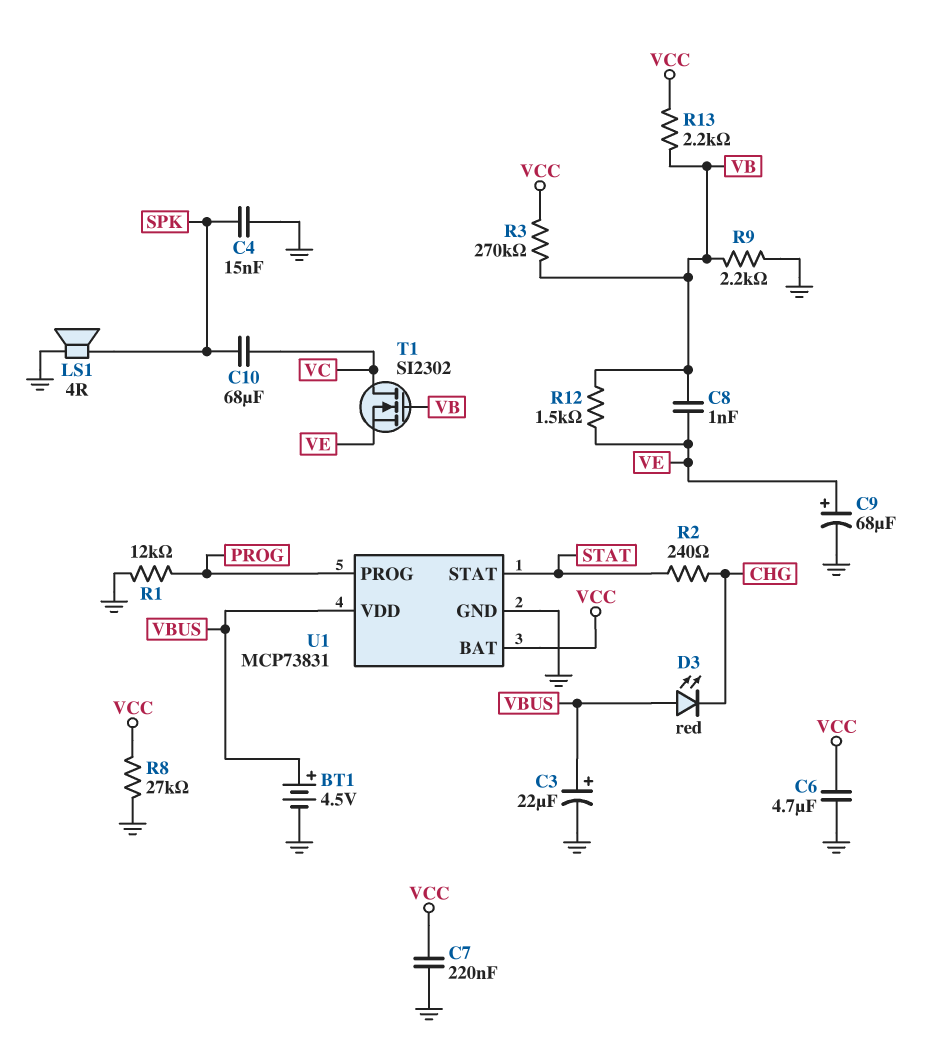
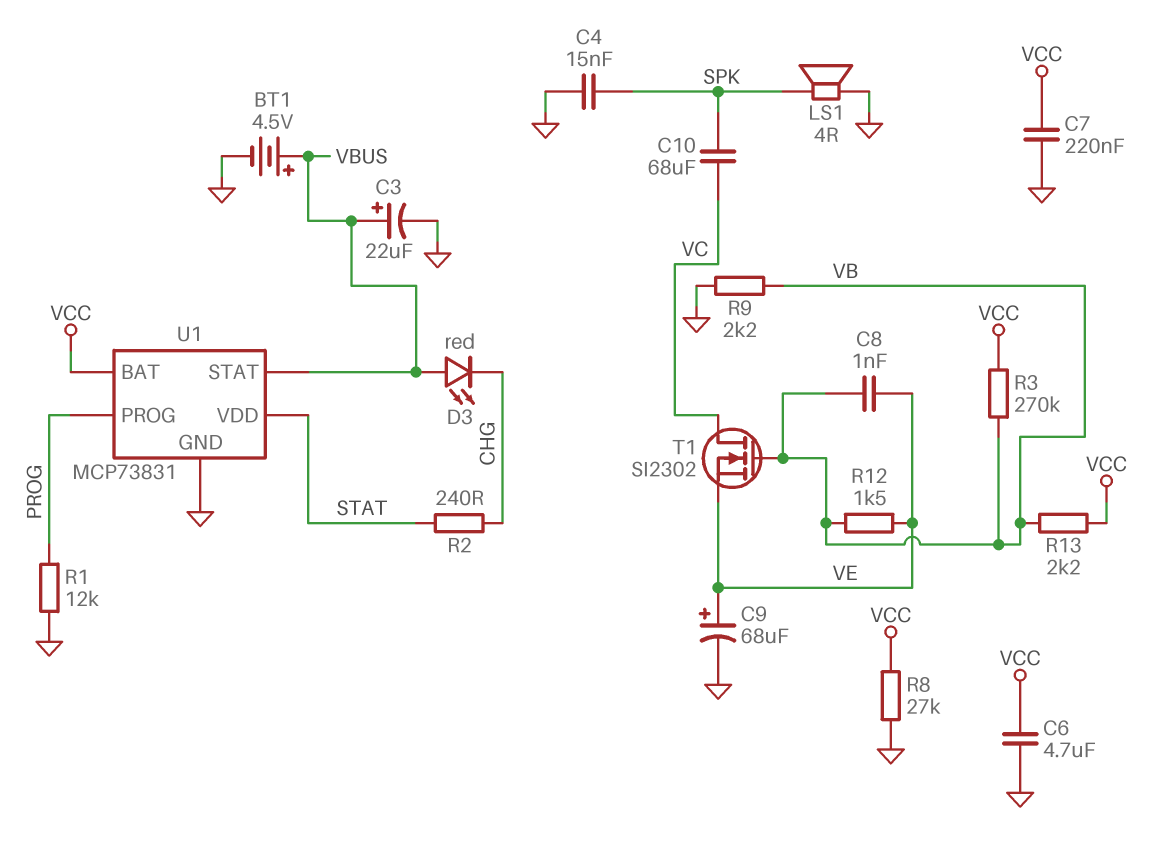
U1 pin STAT: STAT -> VBUS
U1 pin VDD: VBUS -> STAT

